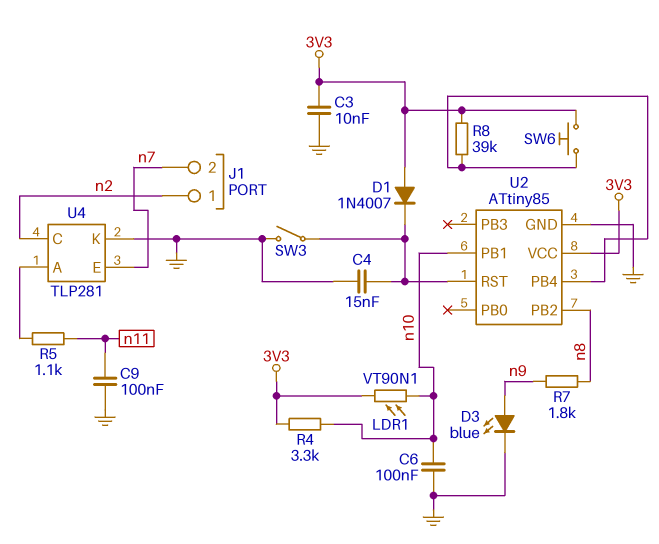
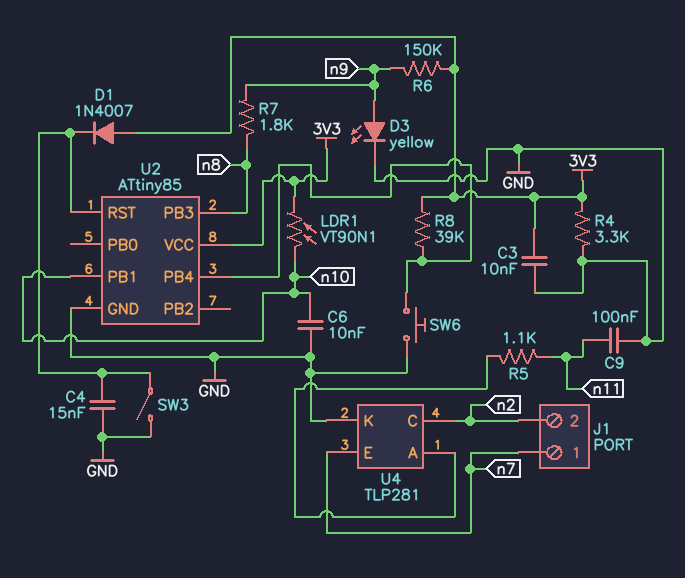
C6: 100nF (GND, n10) -> 10nF (GND, n10)
D3: LED blue (A n9, K GND) -> LED yellow (A n9, K GND)
J1 pin 1: n2 -> n7
J1 pin 2: n7 -> n2
R4: 3.3k (3V3, n10) -> 3.3k (3V3, GND)
R6: none -> 150k (3V3, n9)
SW6: button (3V3, U2/PB4) -> button (GND, U2/PB4)
U2 pin PB2: n8 -> none
U2 pin PB3: none -> n8

